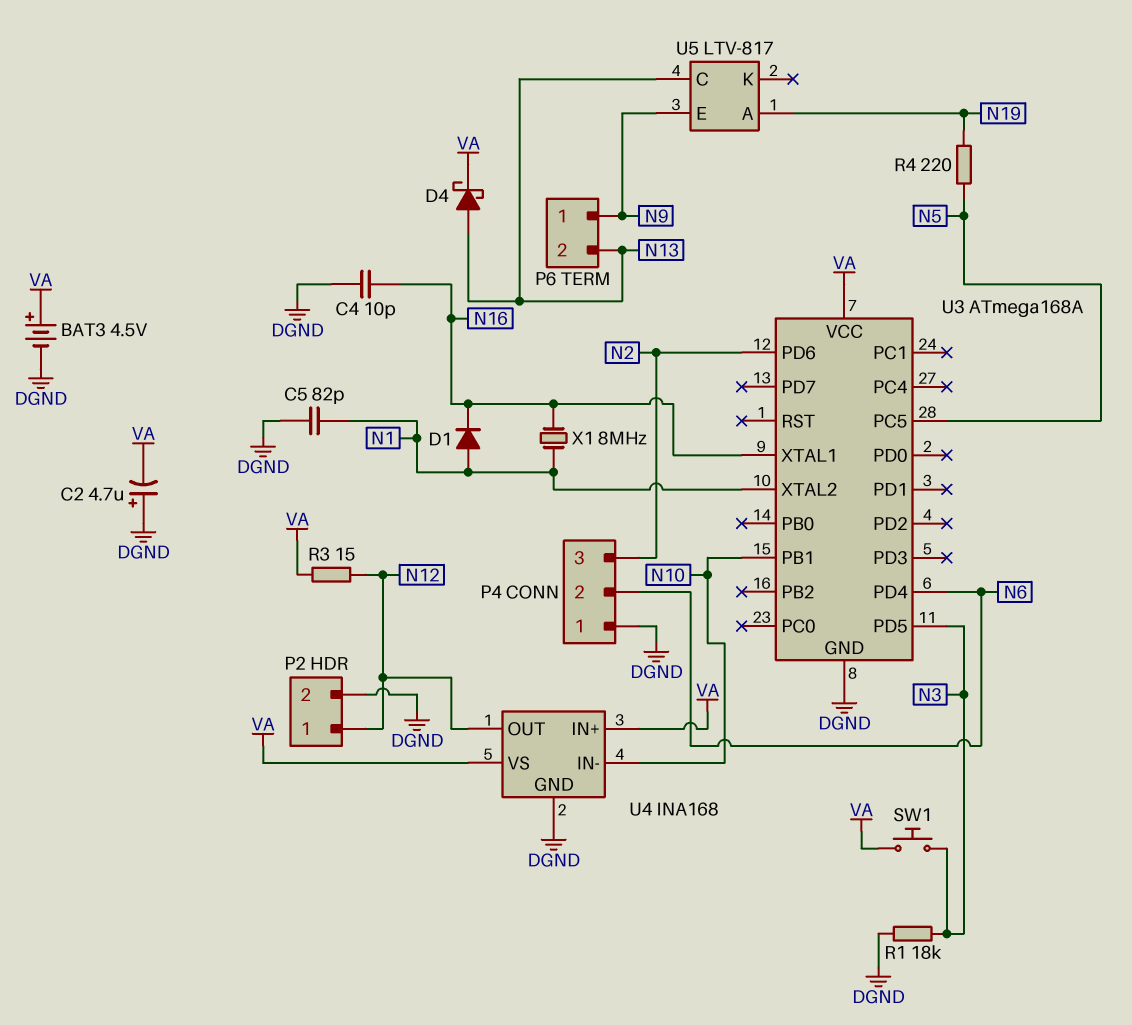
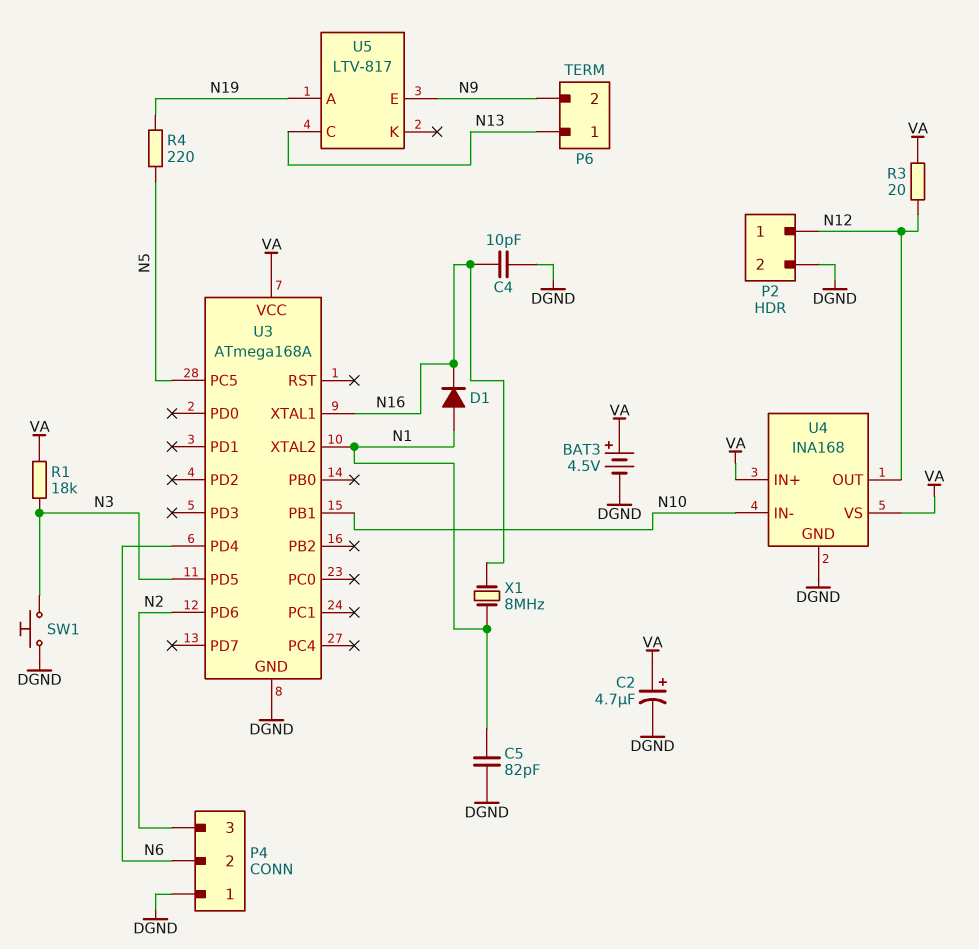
C2: 4.7uF (plus DGND, minus VA) -> 4.7uF (plus VA, minus DGND)
D4: schottky (A N13, K VA) -> none
P6 pin 1: N9 -> N13
P6 pin 2: N13 -> N9
R1: 18k (DGND, N3) -> 18k (N3, VA)
R3: 15 (N12, VA) -> 20 (N12, VA)
SW1: button (N3, VA) -> button (DGND, N3)

